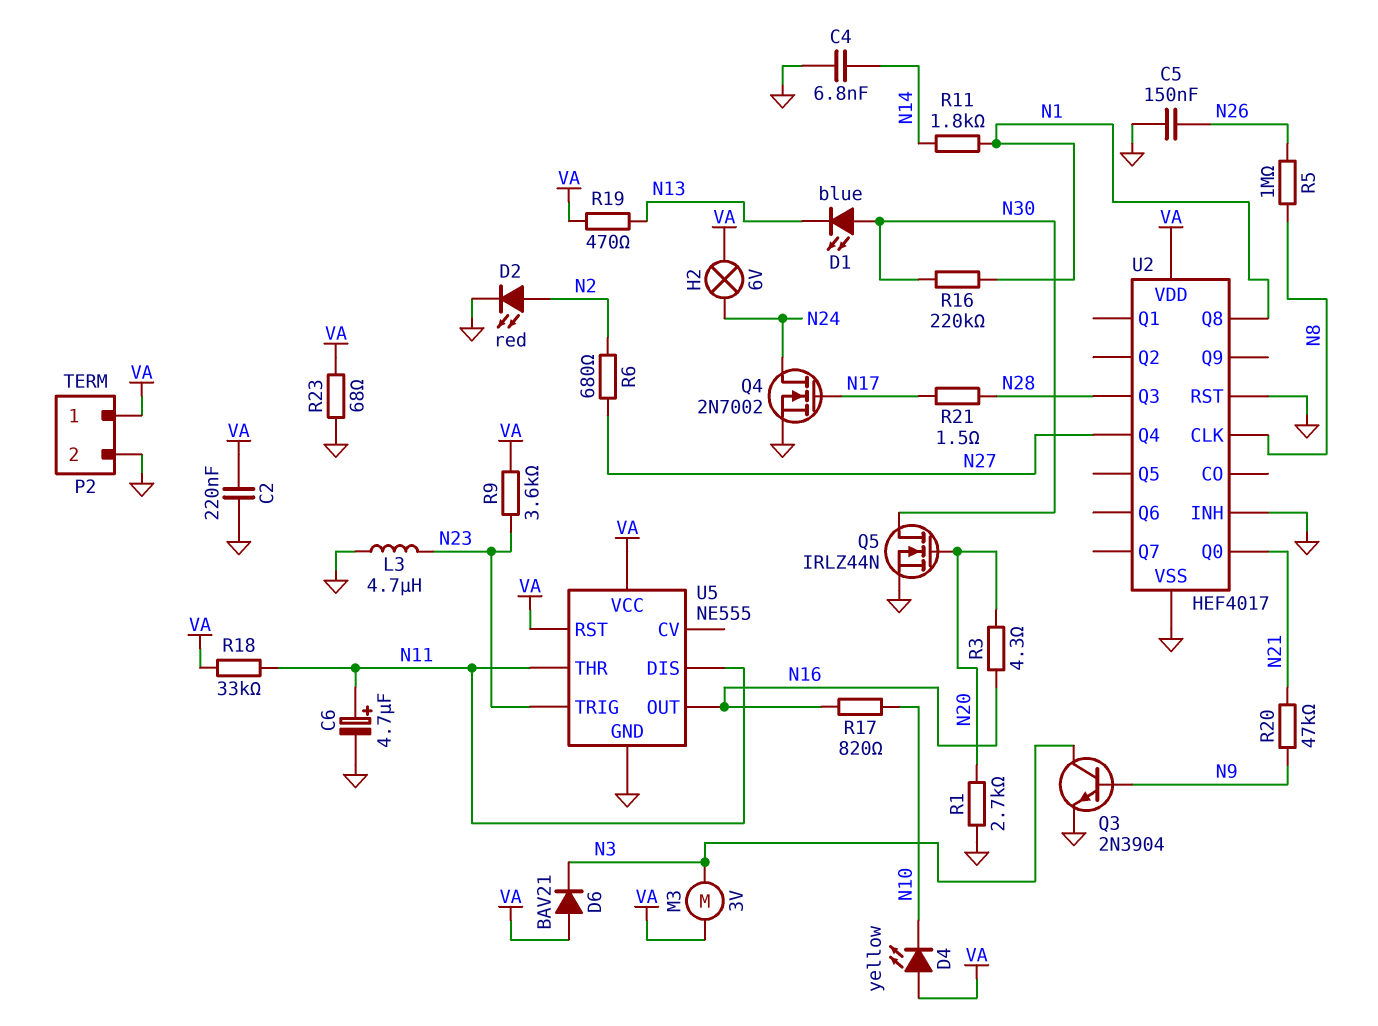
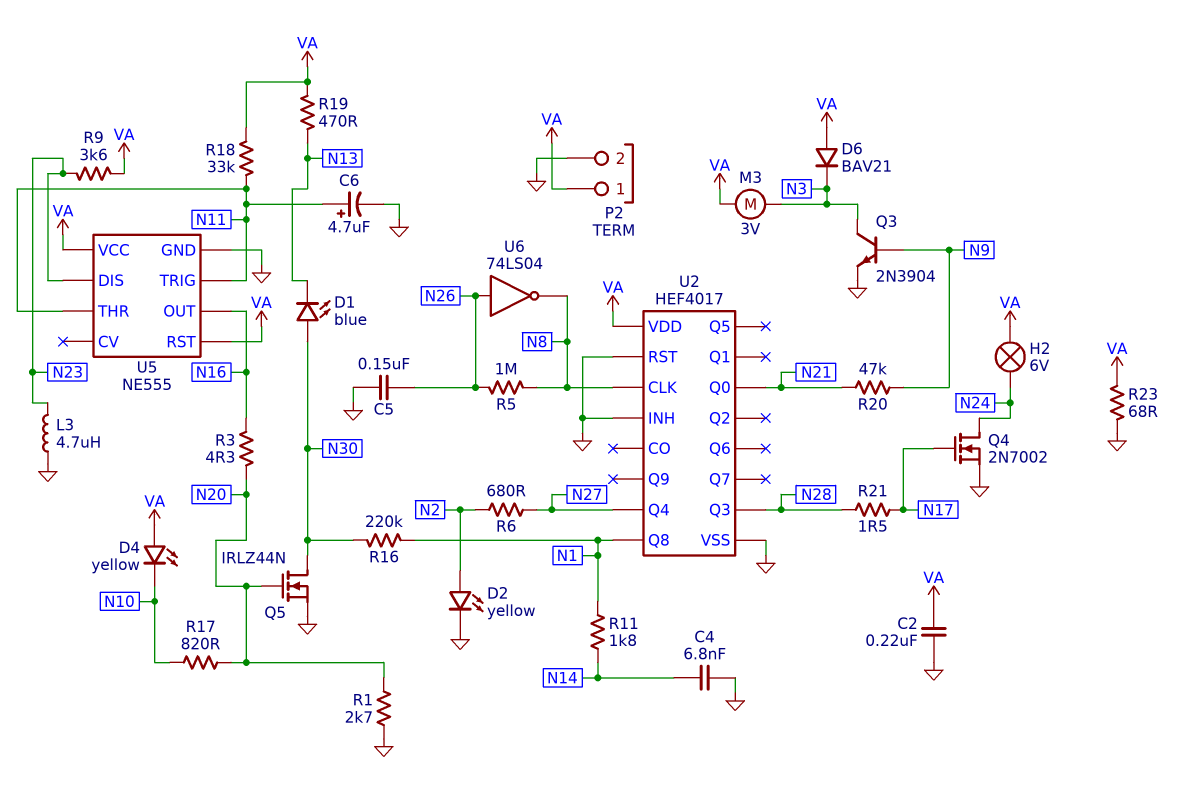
D2: LED red (A N2, K GND) -> LED yellow (A N2, K GND)
R17: 820 (N10, N16) -> 820 (N10, N20)
U5 pin DIS: N11 -> N23
U5 pin TRIG: N23 -> N11
U6: none -> NOT 74LS04 (in N26, out N8)

